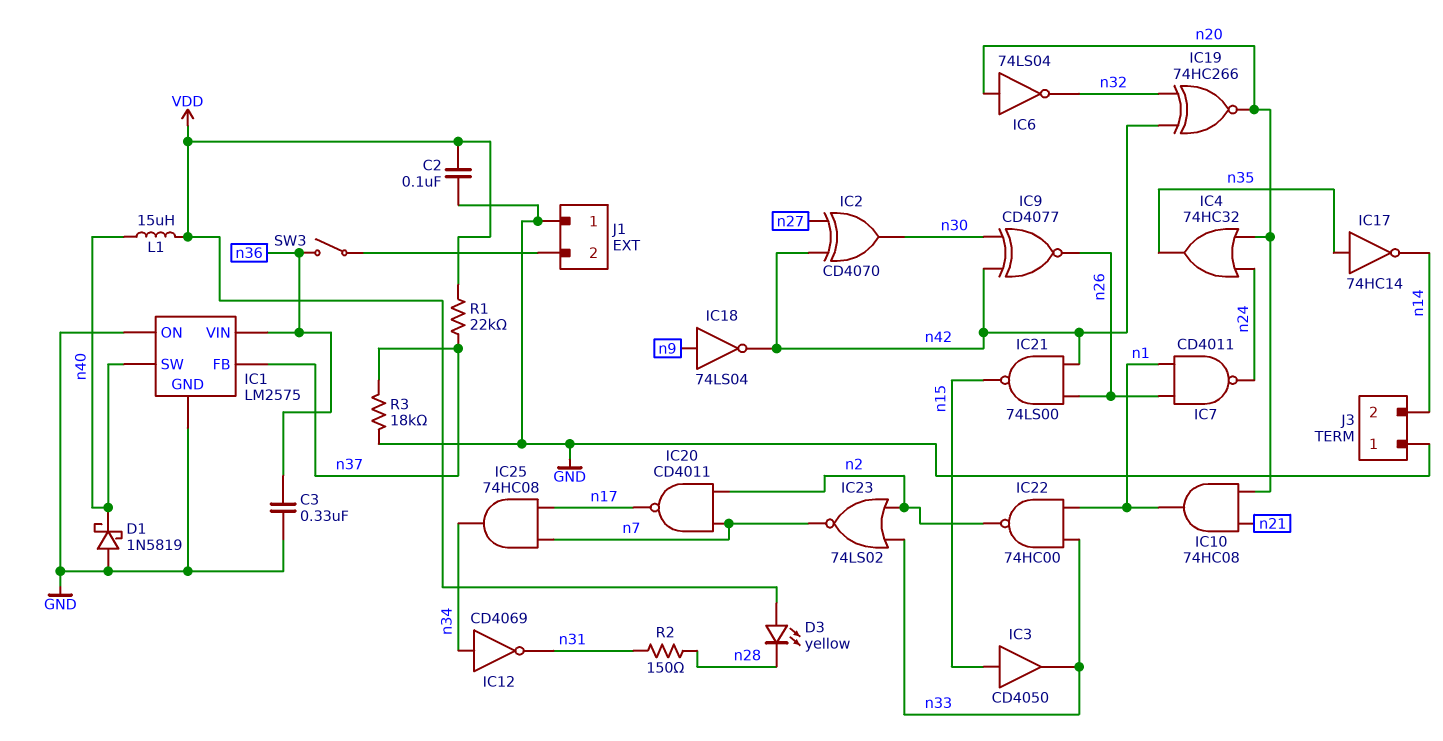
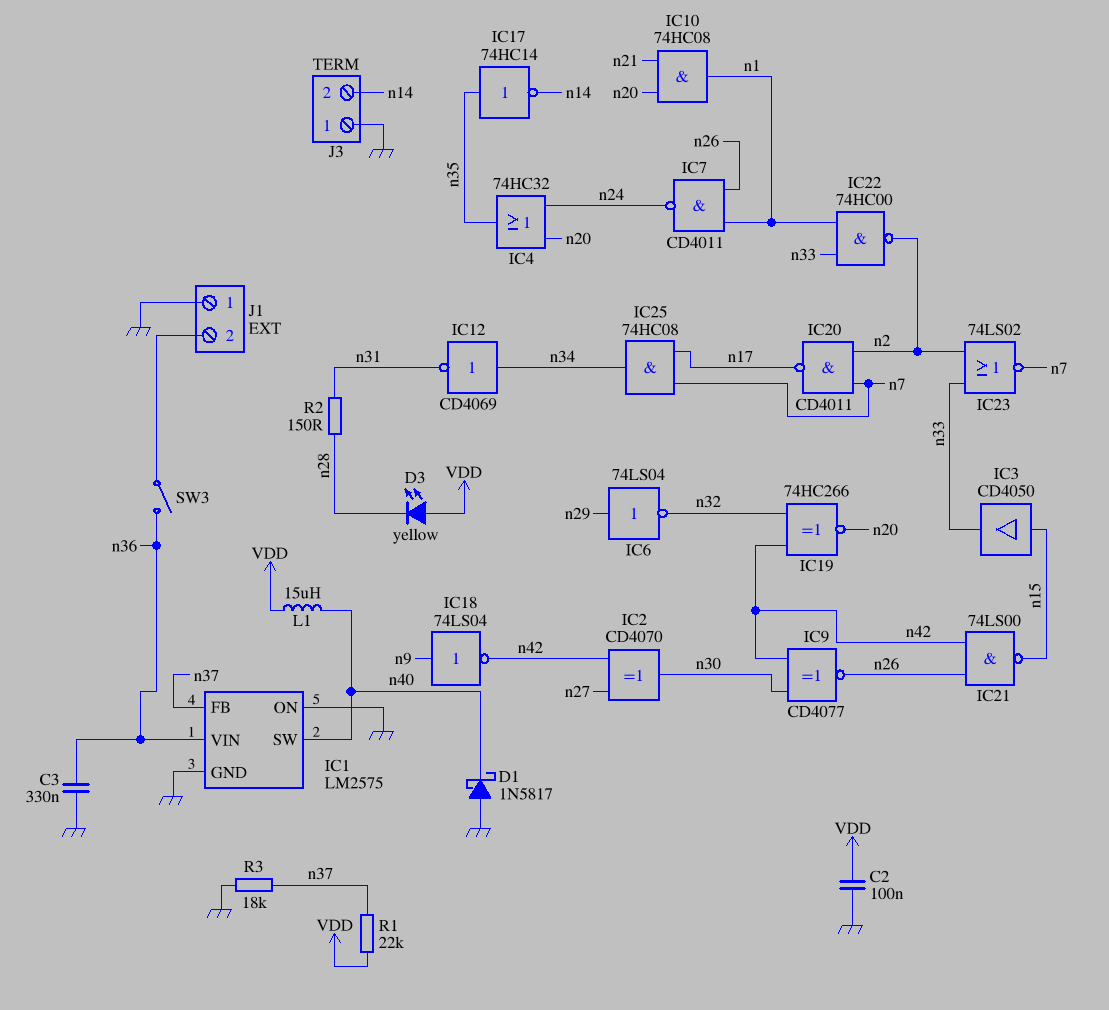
D1: schottky 1N5819 (A GND, K n40) -> schottky 1N5817 (A GND, K n40)
IC6: NOT 74LS04 (in n20, out n32) -> NOT 74LS04 (in n29, out n32)

